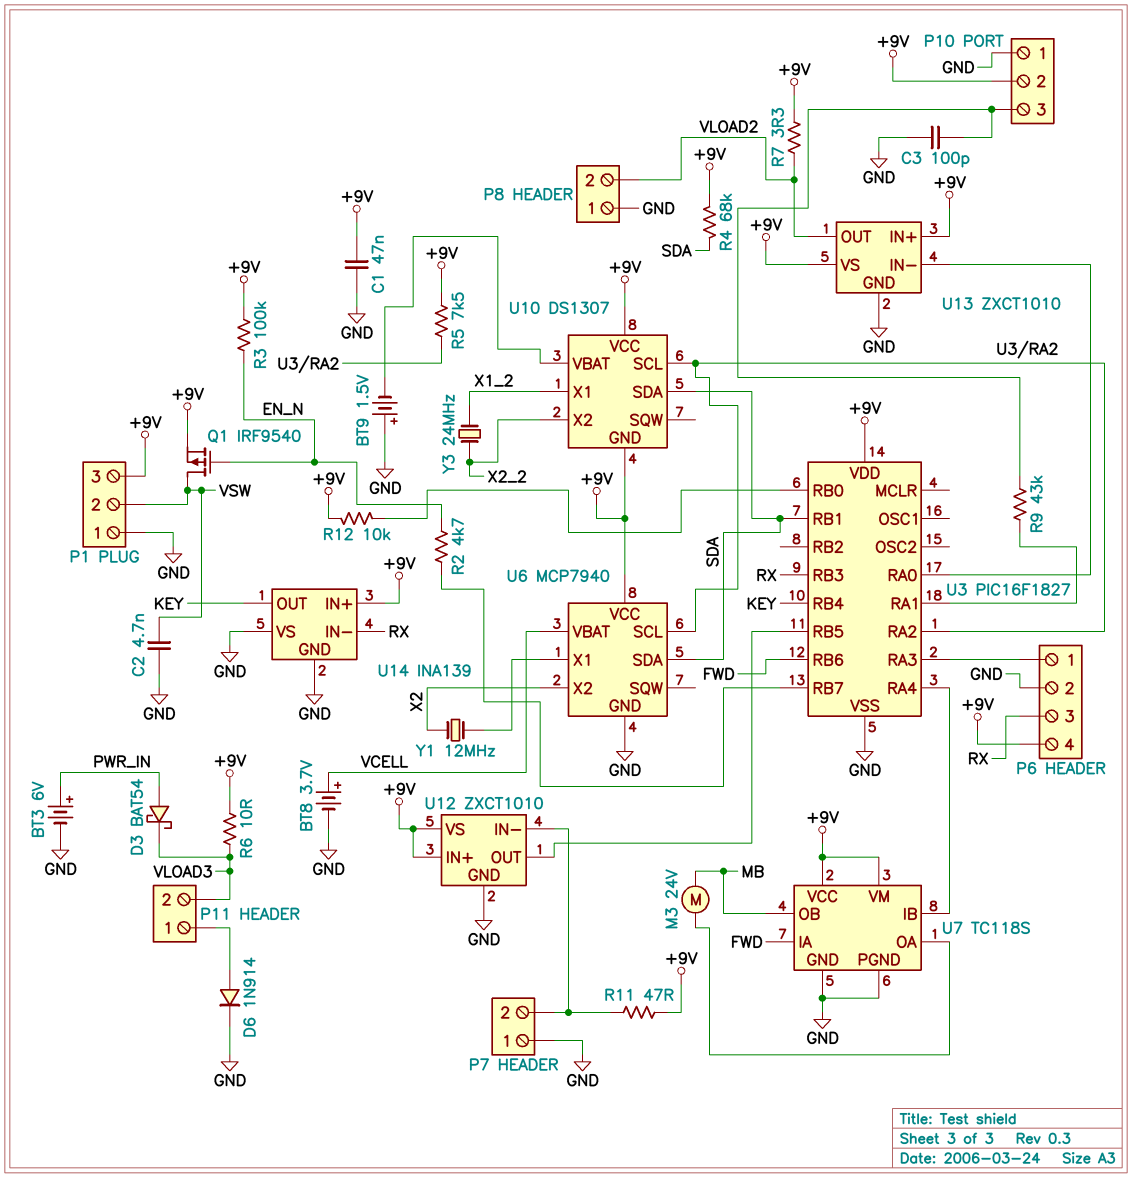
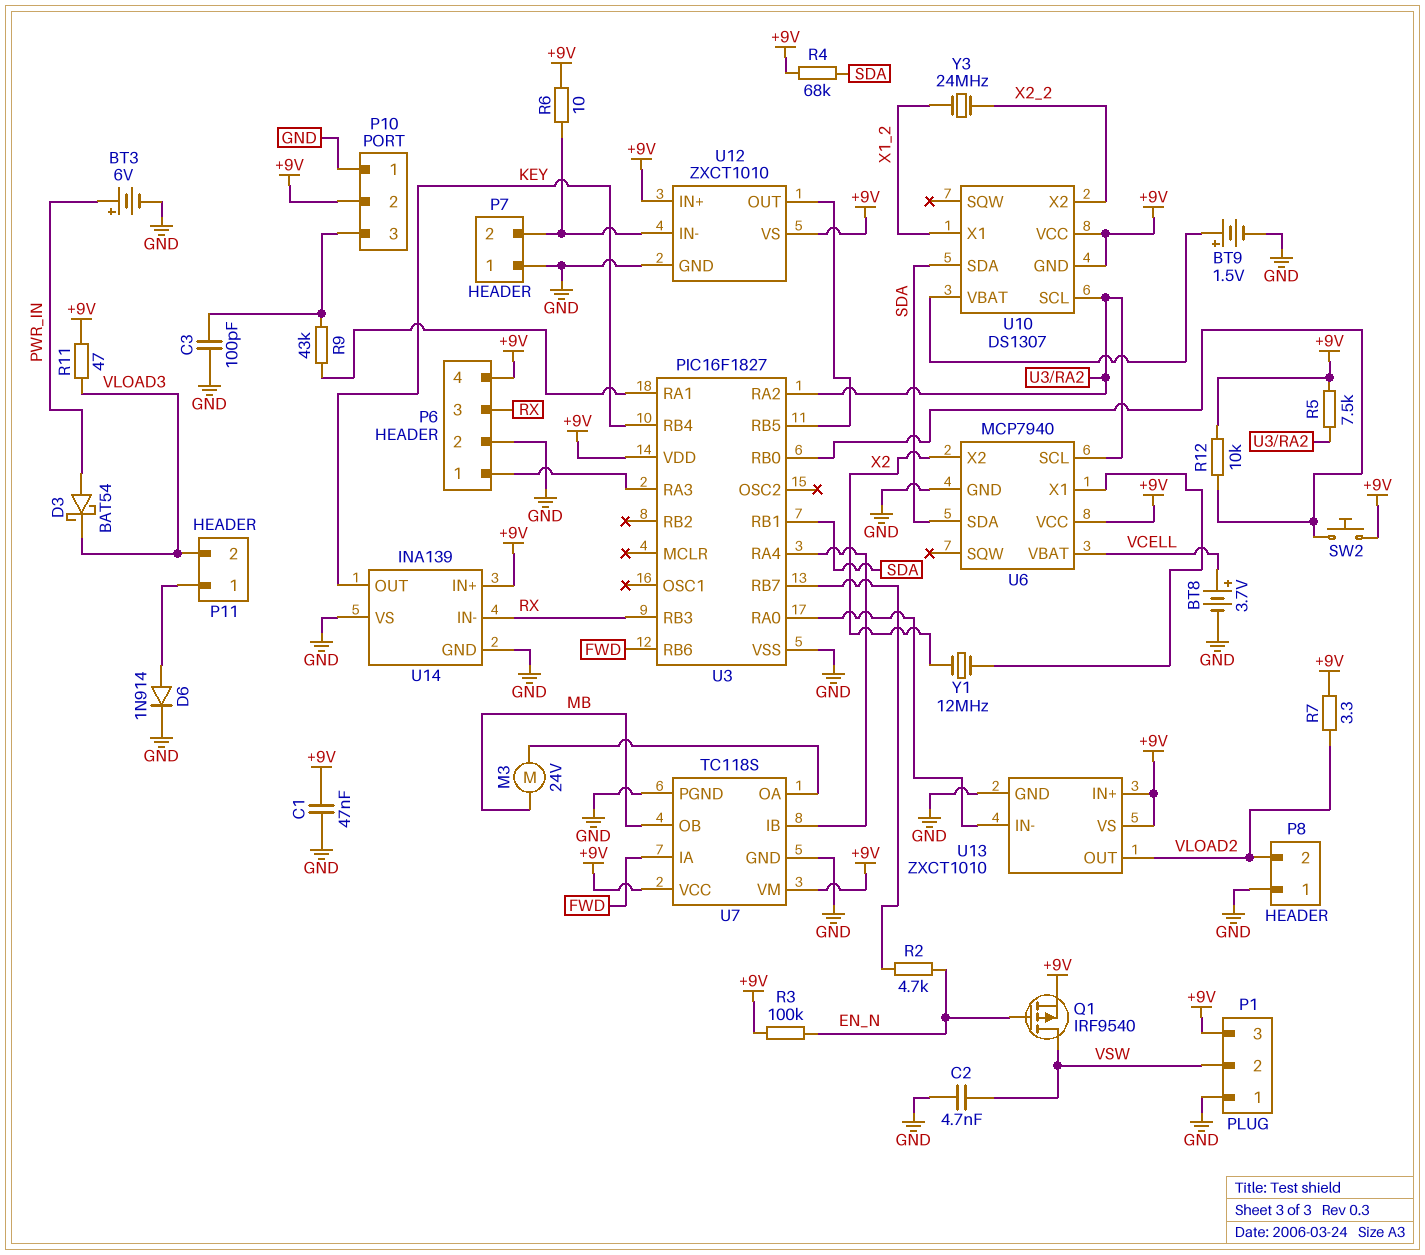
BT9: 1.5V (plus GND, minus U10/VBAT) -> 1.5V (plus U10/VBAT, minus GND)
R6: 10 (+9V, VLOAD3) -> 10 (+9V, P7/2)
R11: 47 (+9V, P7/2) -> 47 (+9V, VLOAD3)
SW2: none -> button (+9V, U3/RB0)

